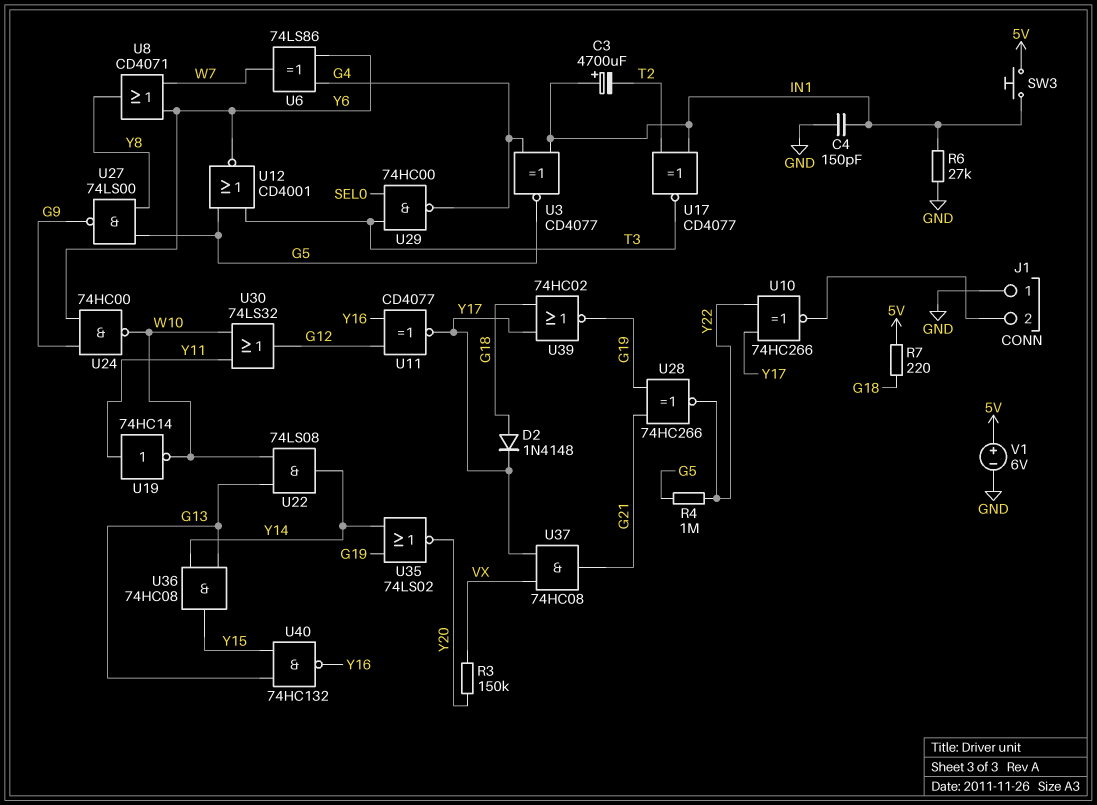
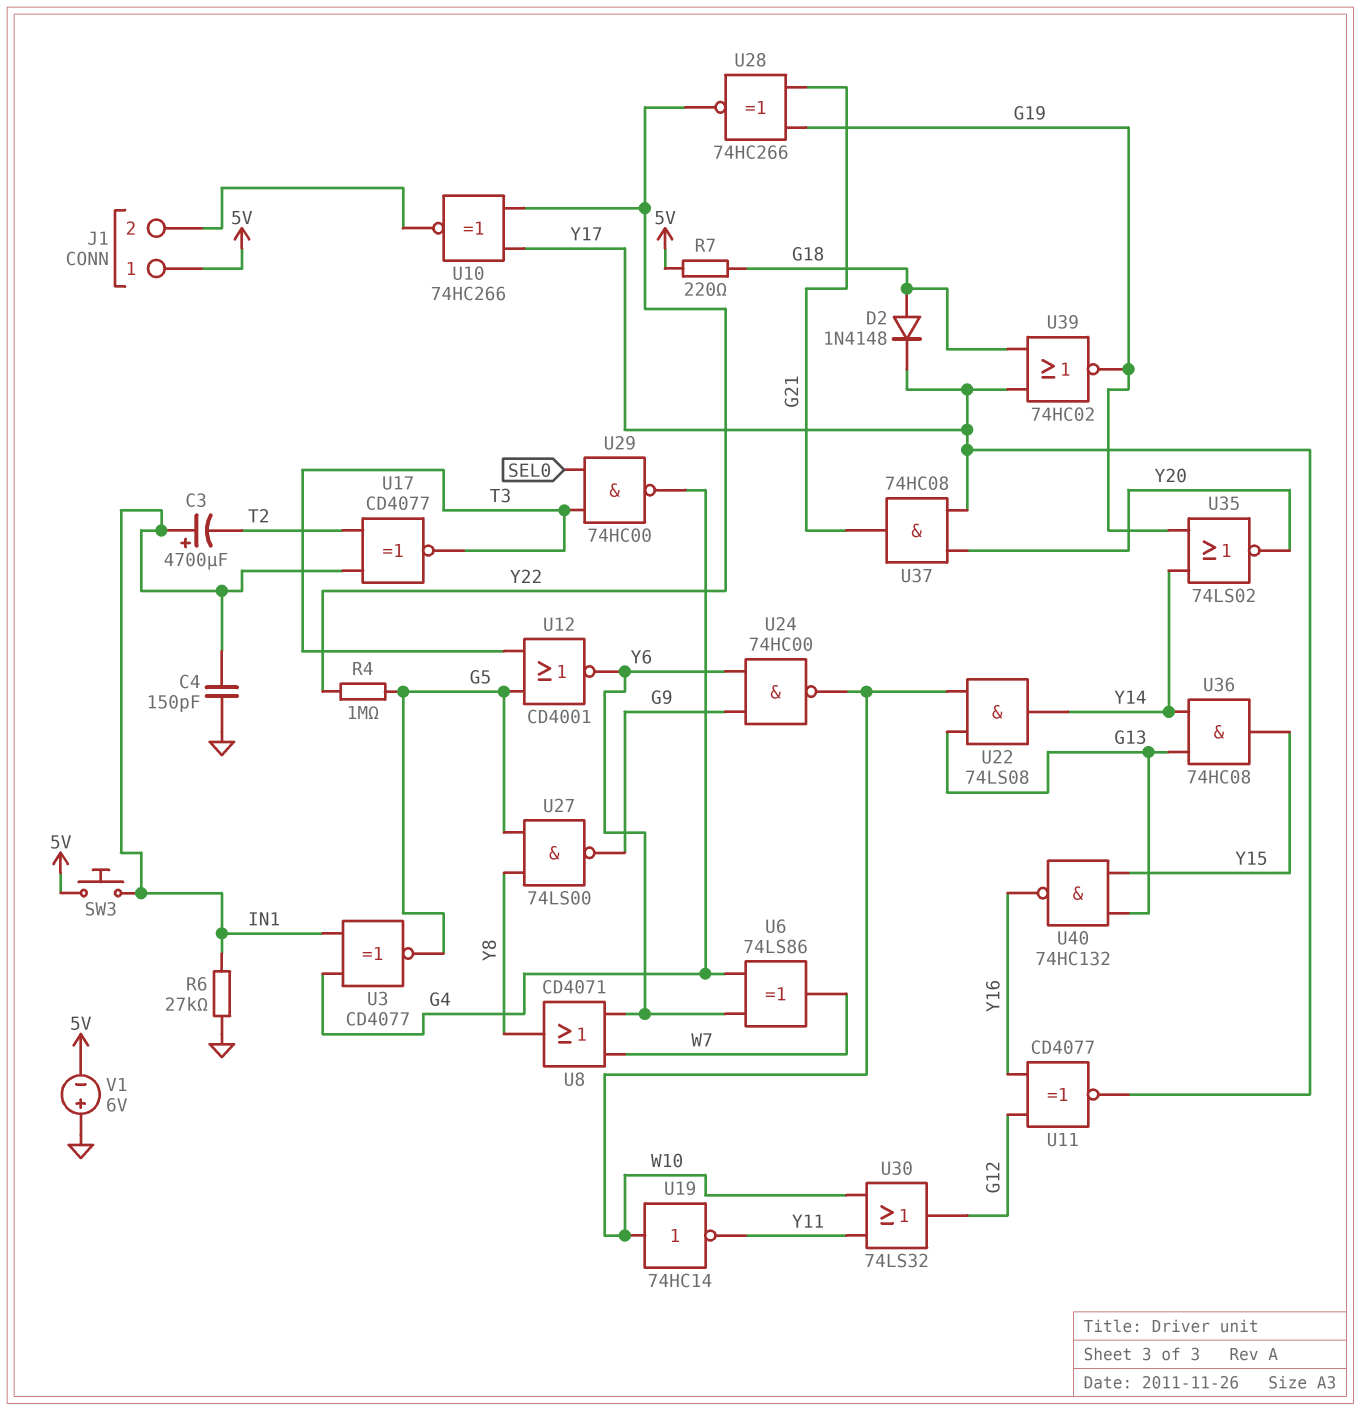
J1 pin 1: GND -> 5V
R3: 150k (VX, Y20) -> none
U19: NOT 74HC14 (in Y11, out W10) -> NOT 74HC14 (in W10, out Y11)
U37: AND 74HC08 (in VX, in Y17, out G21) -> AND 74HC08 (in Y17, in Y20, out G21)
V1: 6V (plus 5V, minus GND) -> 6V (plus GND, minus 5V)

